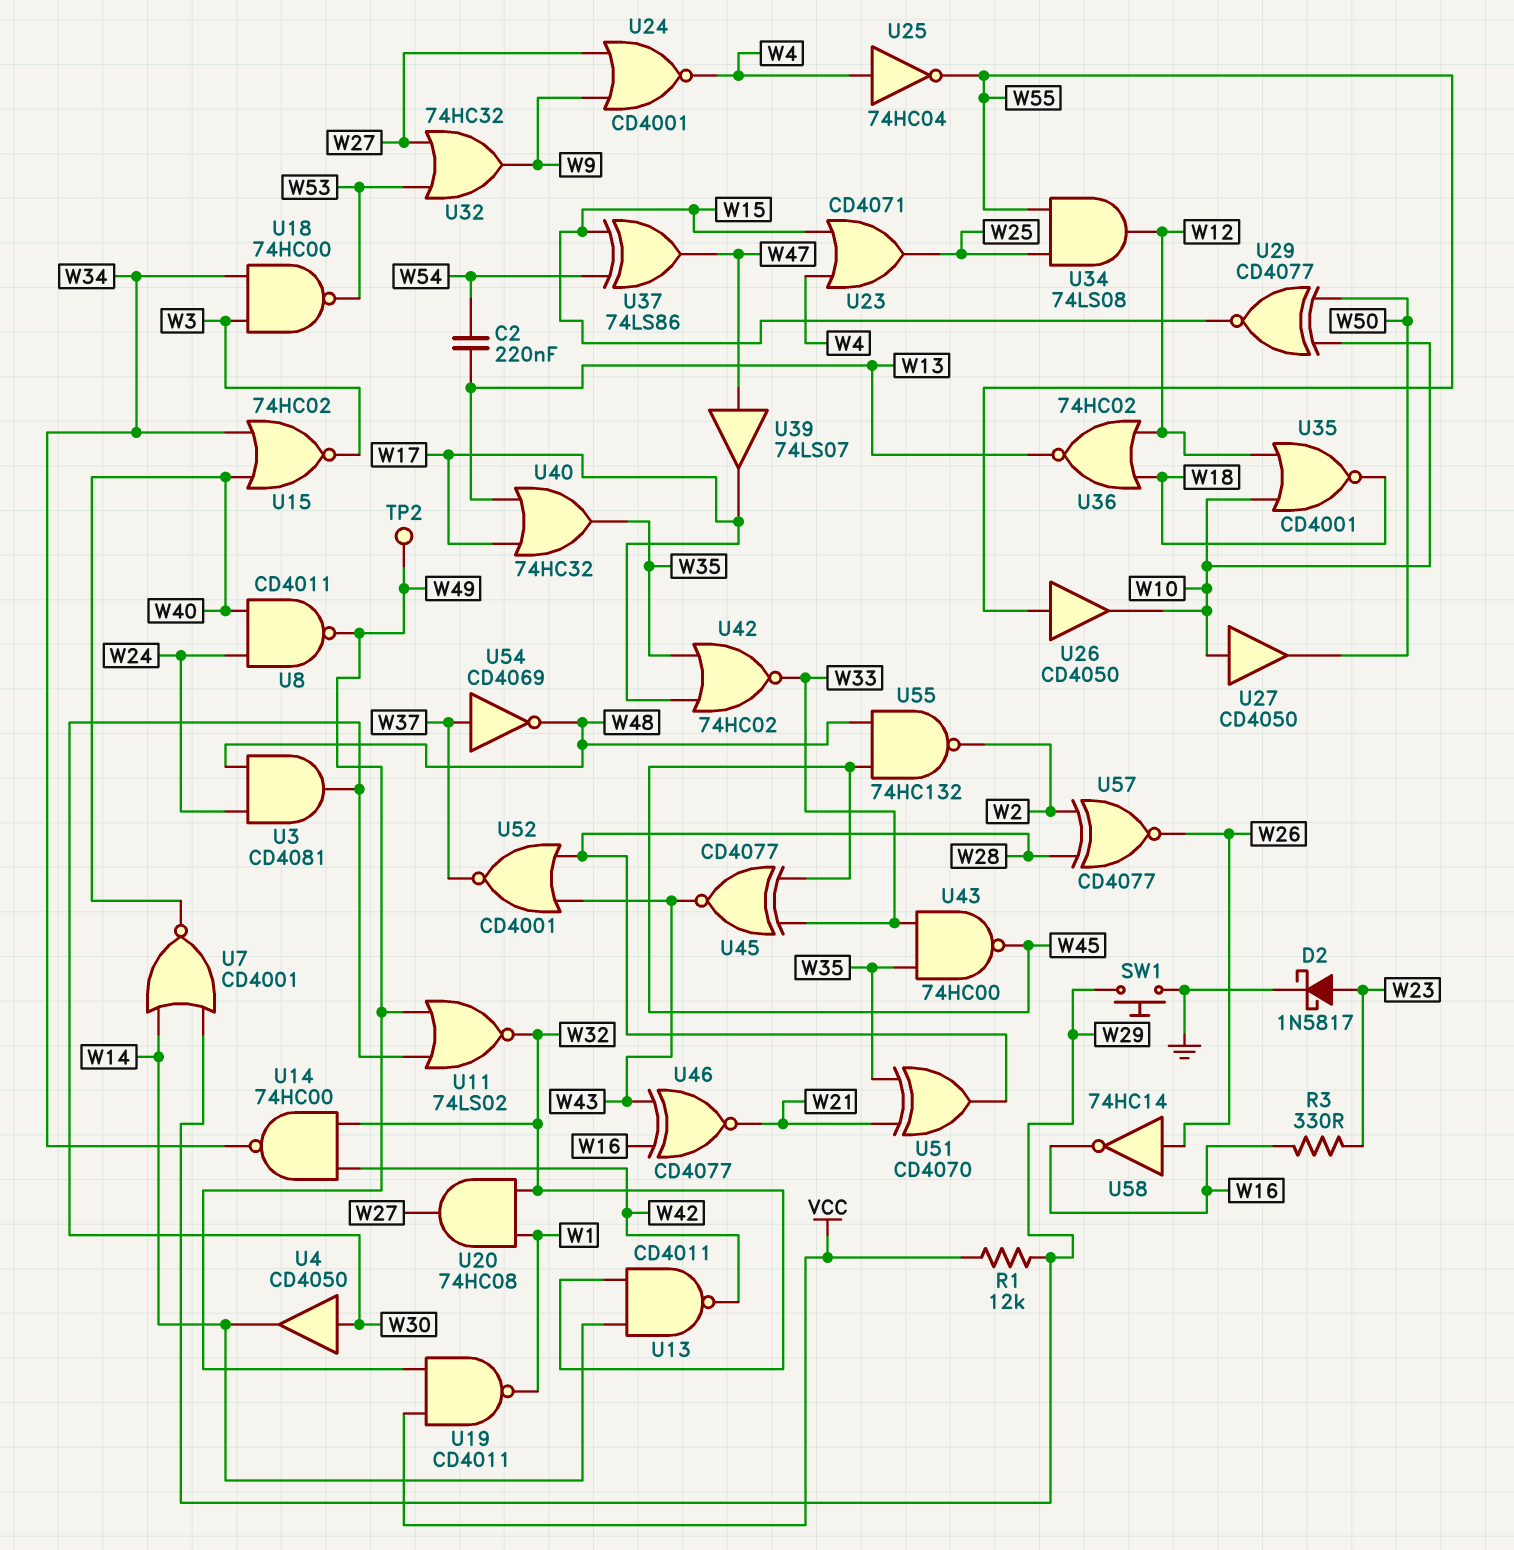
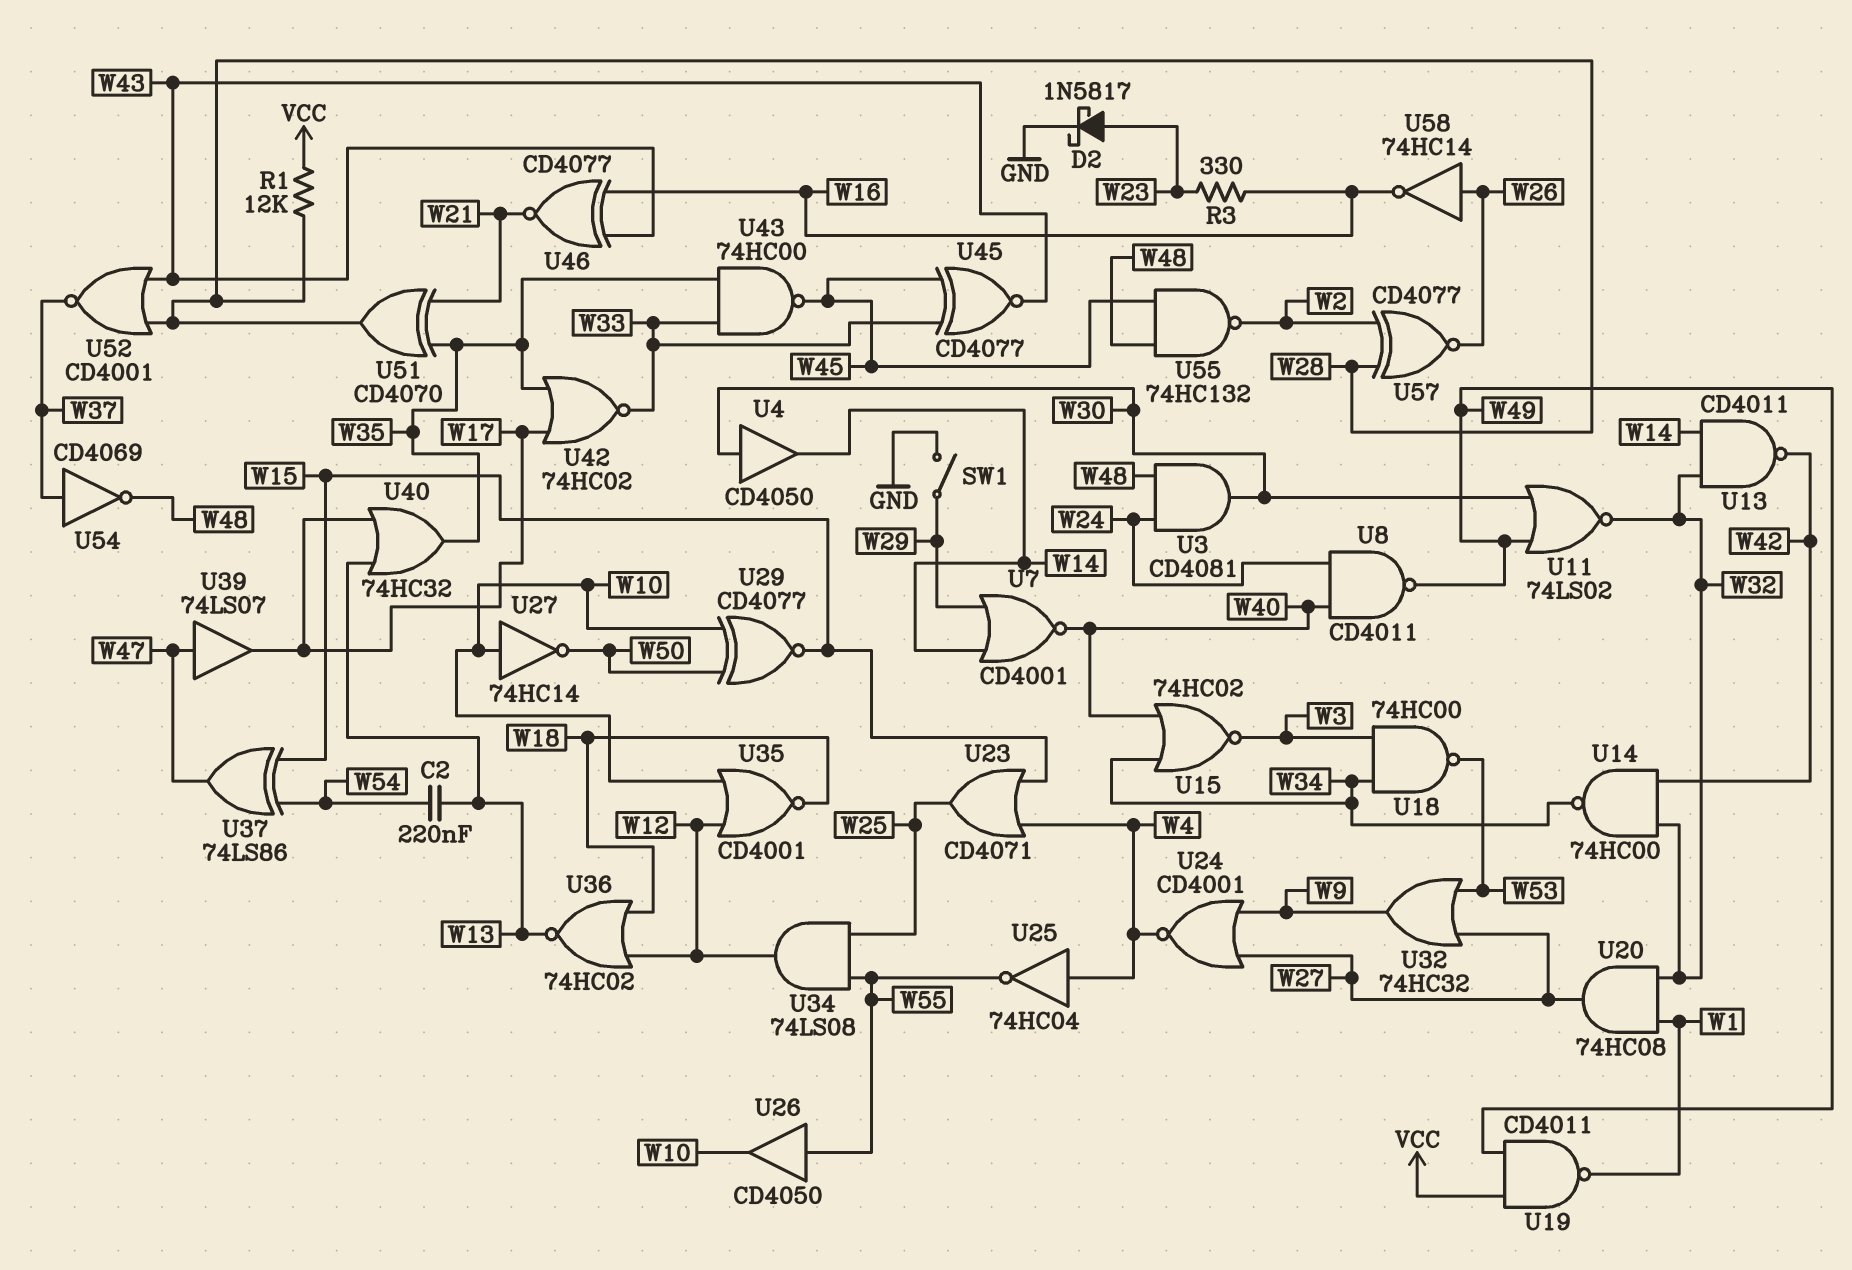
R1: 12k (VCC, W29) -> 12k (VCC, W28)
SW1: button (GND, W29) -> switch (GND, W29)
TP2: test point (W49) -> none
U27: buffer CD4050 (in W10, out W50) -> NOT 74HC14 (in W10, out W50)

